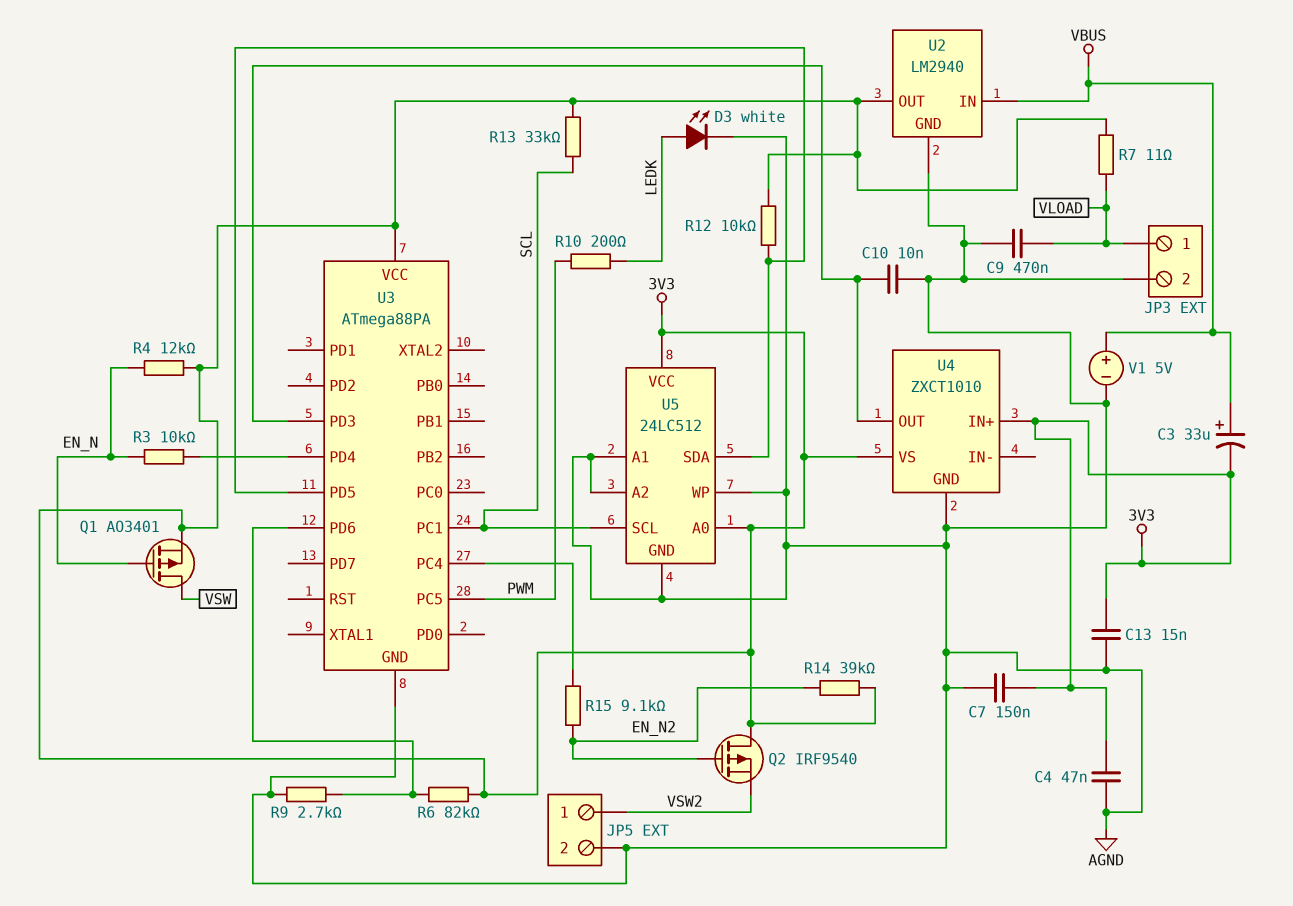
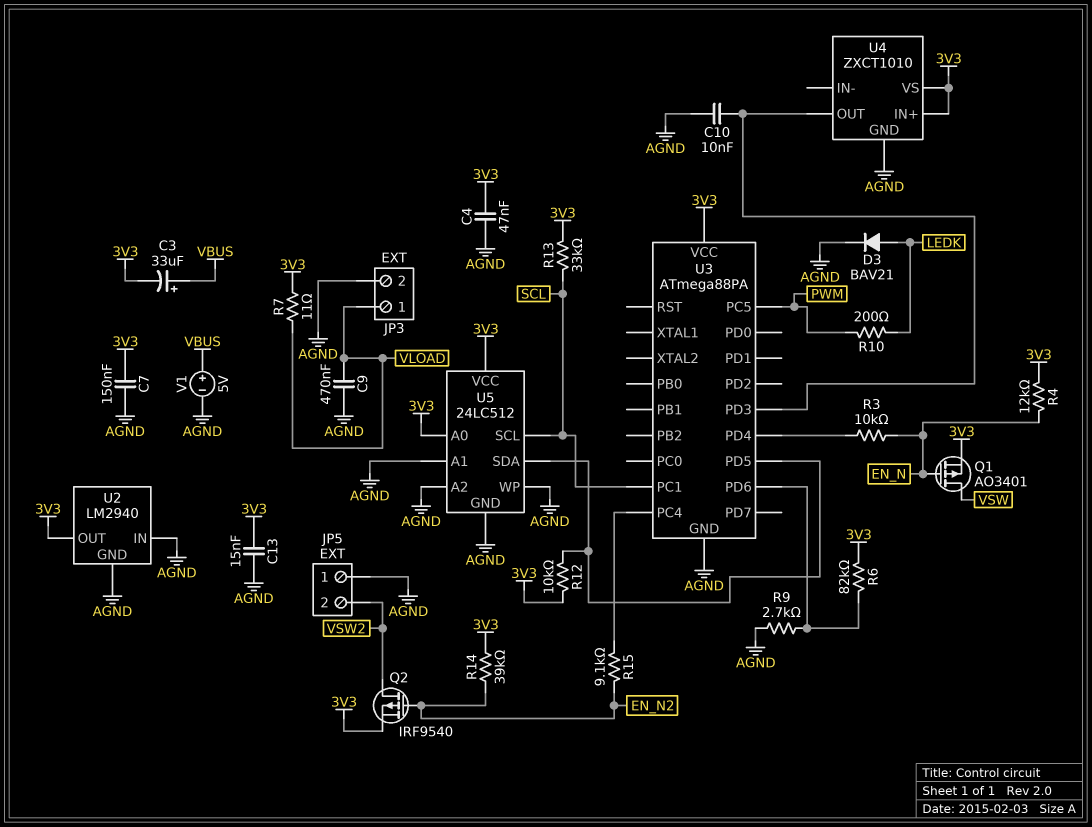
D3: LED white (A LEDK, K AGND) -> diode BAV21 (A LEDK, K AGND)
JP5 pin 1: VSW2 -> AGND
JP5 pin 2: AGND -> VSW2
Q2: PMOS IRF9540 (G EN_N2, D 3V3, S VSW2) -> PMOS IRF9540 (G EN_N2, D VSW2, S 3V3)
U2 pin IN: VBUS -> AGND

